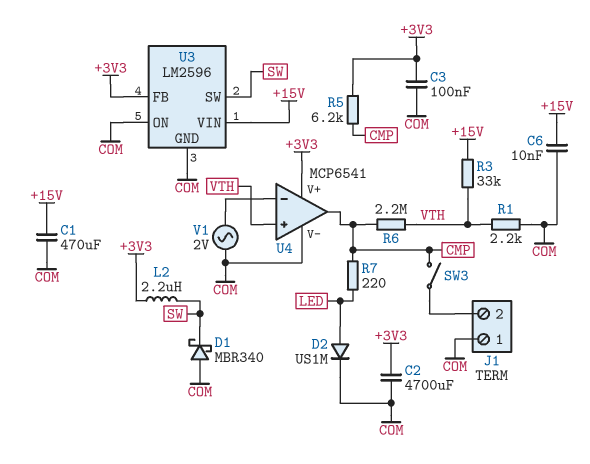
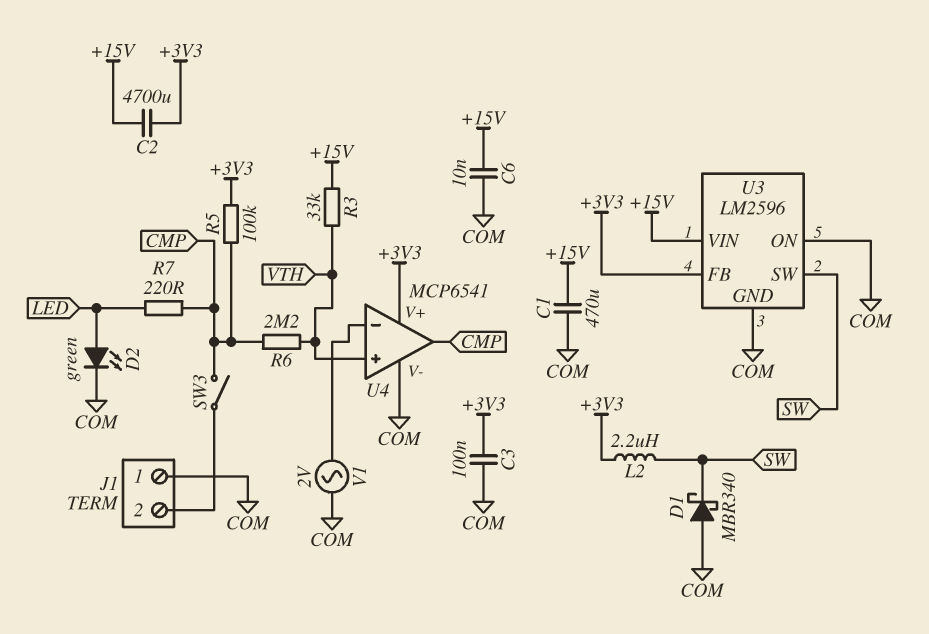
C2: 4700uF (+3V3, COM) -> 4700uF (+3V3, +15V)
D2: diode US1M (A LED, K COM) -> LED green (A LED, K COM)
R1: 2.2k (COM, VTH) -> none
R5: 6.2k (+3V3, CMP) -> 100k (+3V3, CMP)

